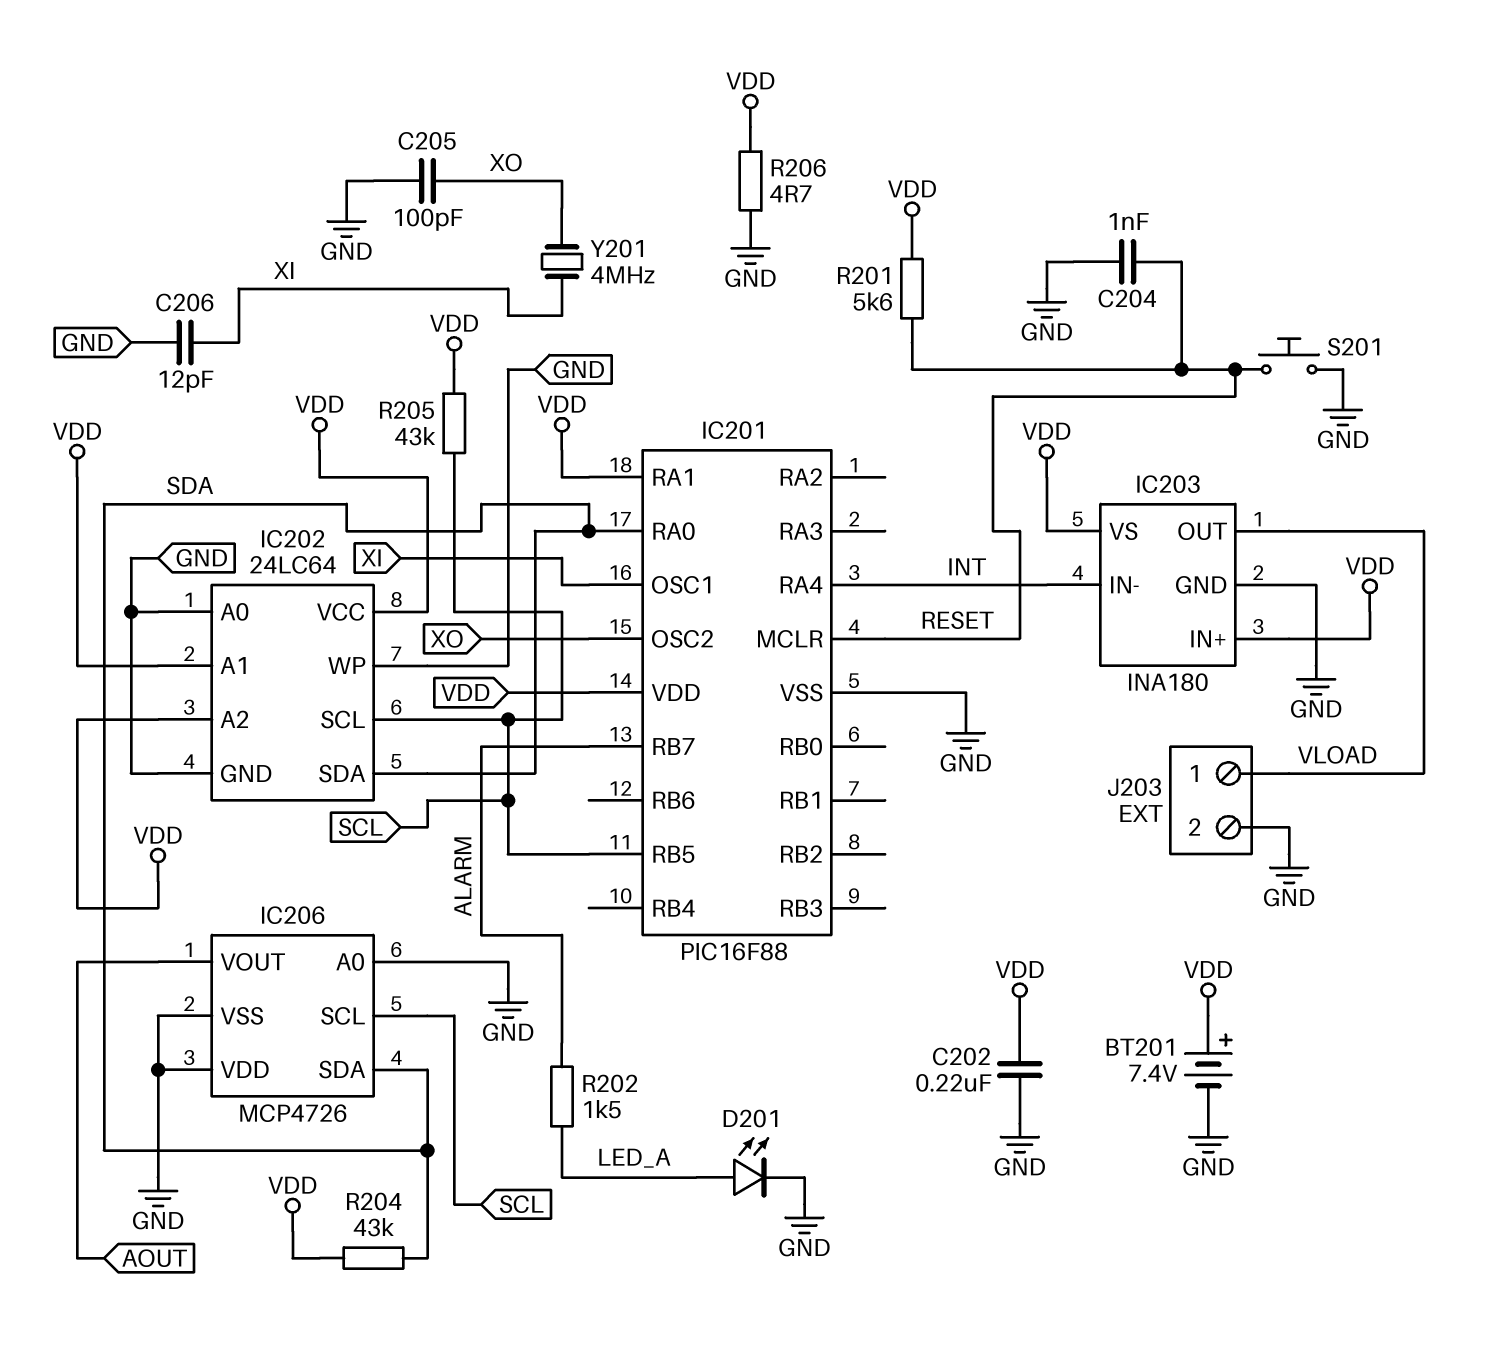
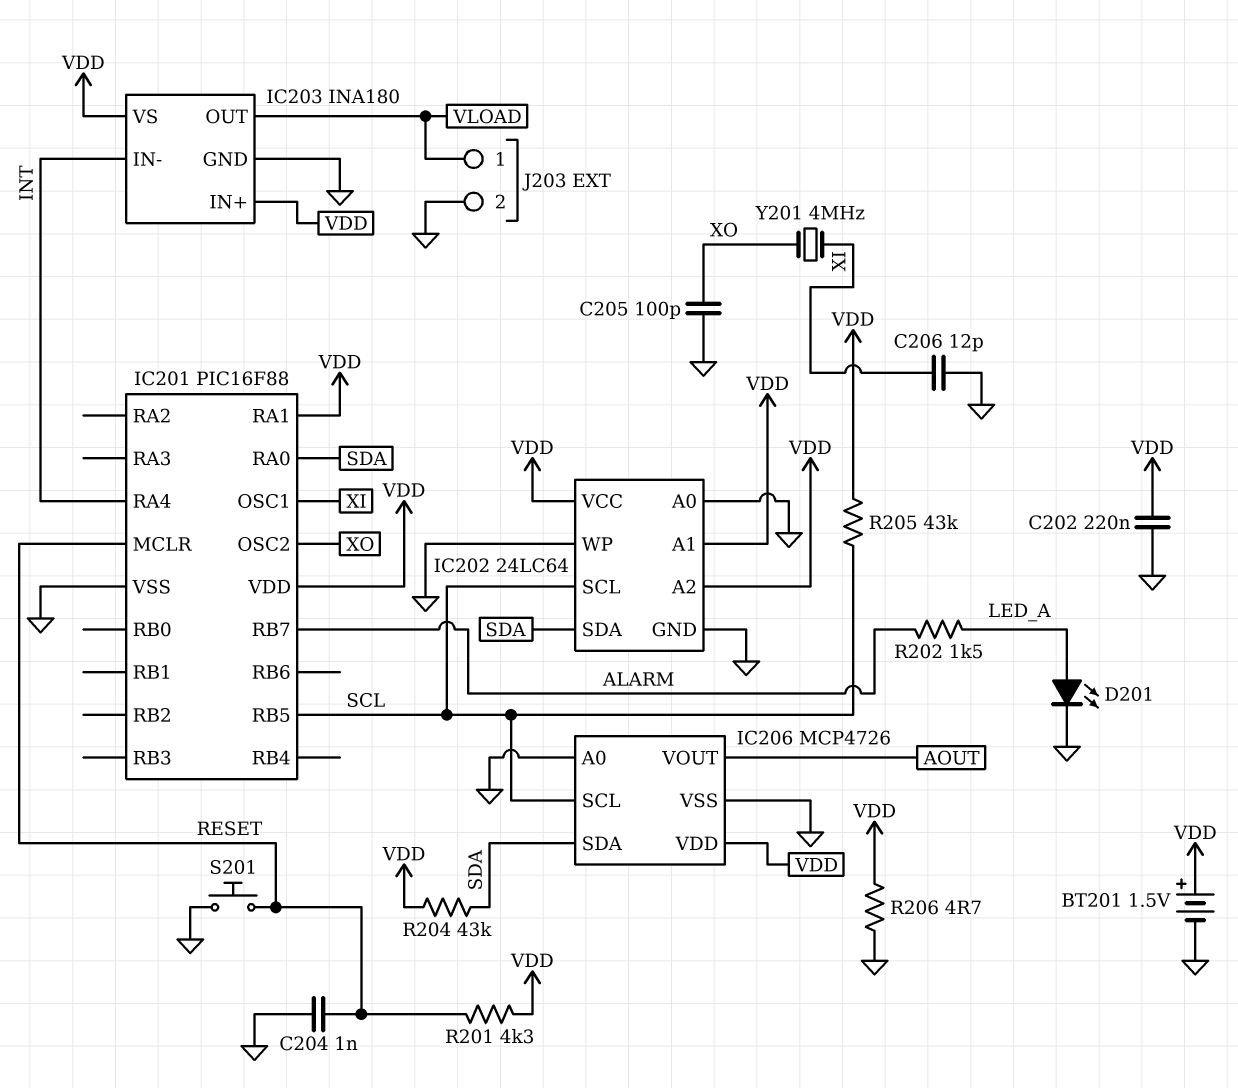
BT201: 7.4V (plus VDD, minus GND) -> 1.5V (plus VDD, minus GND)
IC206 pin VDD: GND -> VDD
R201: 5.6k (RESET, VDD) -> 4.3k (RESET, VDD)

